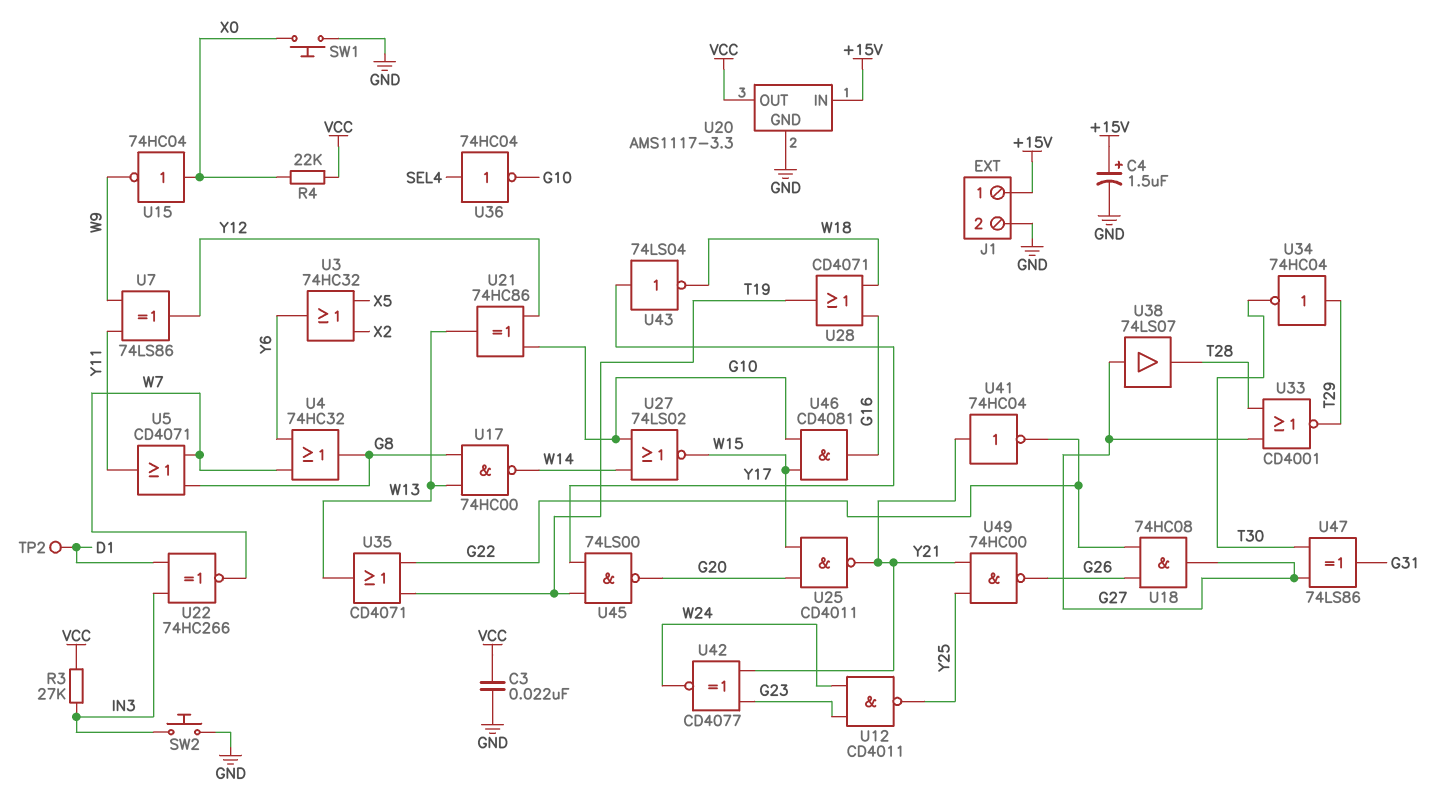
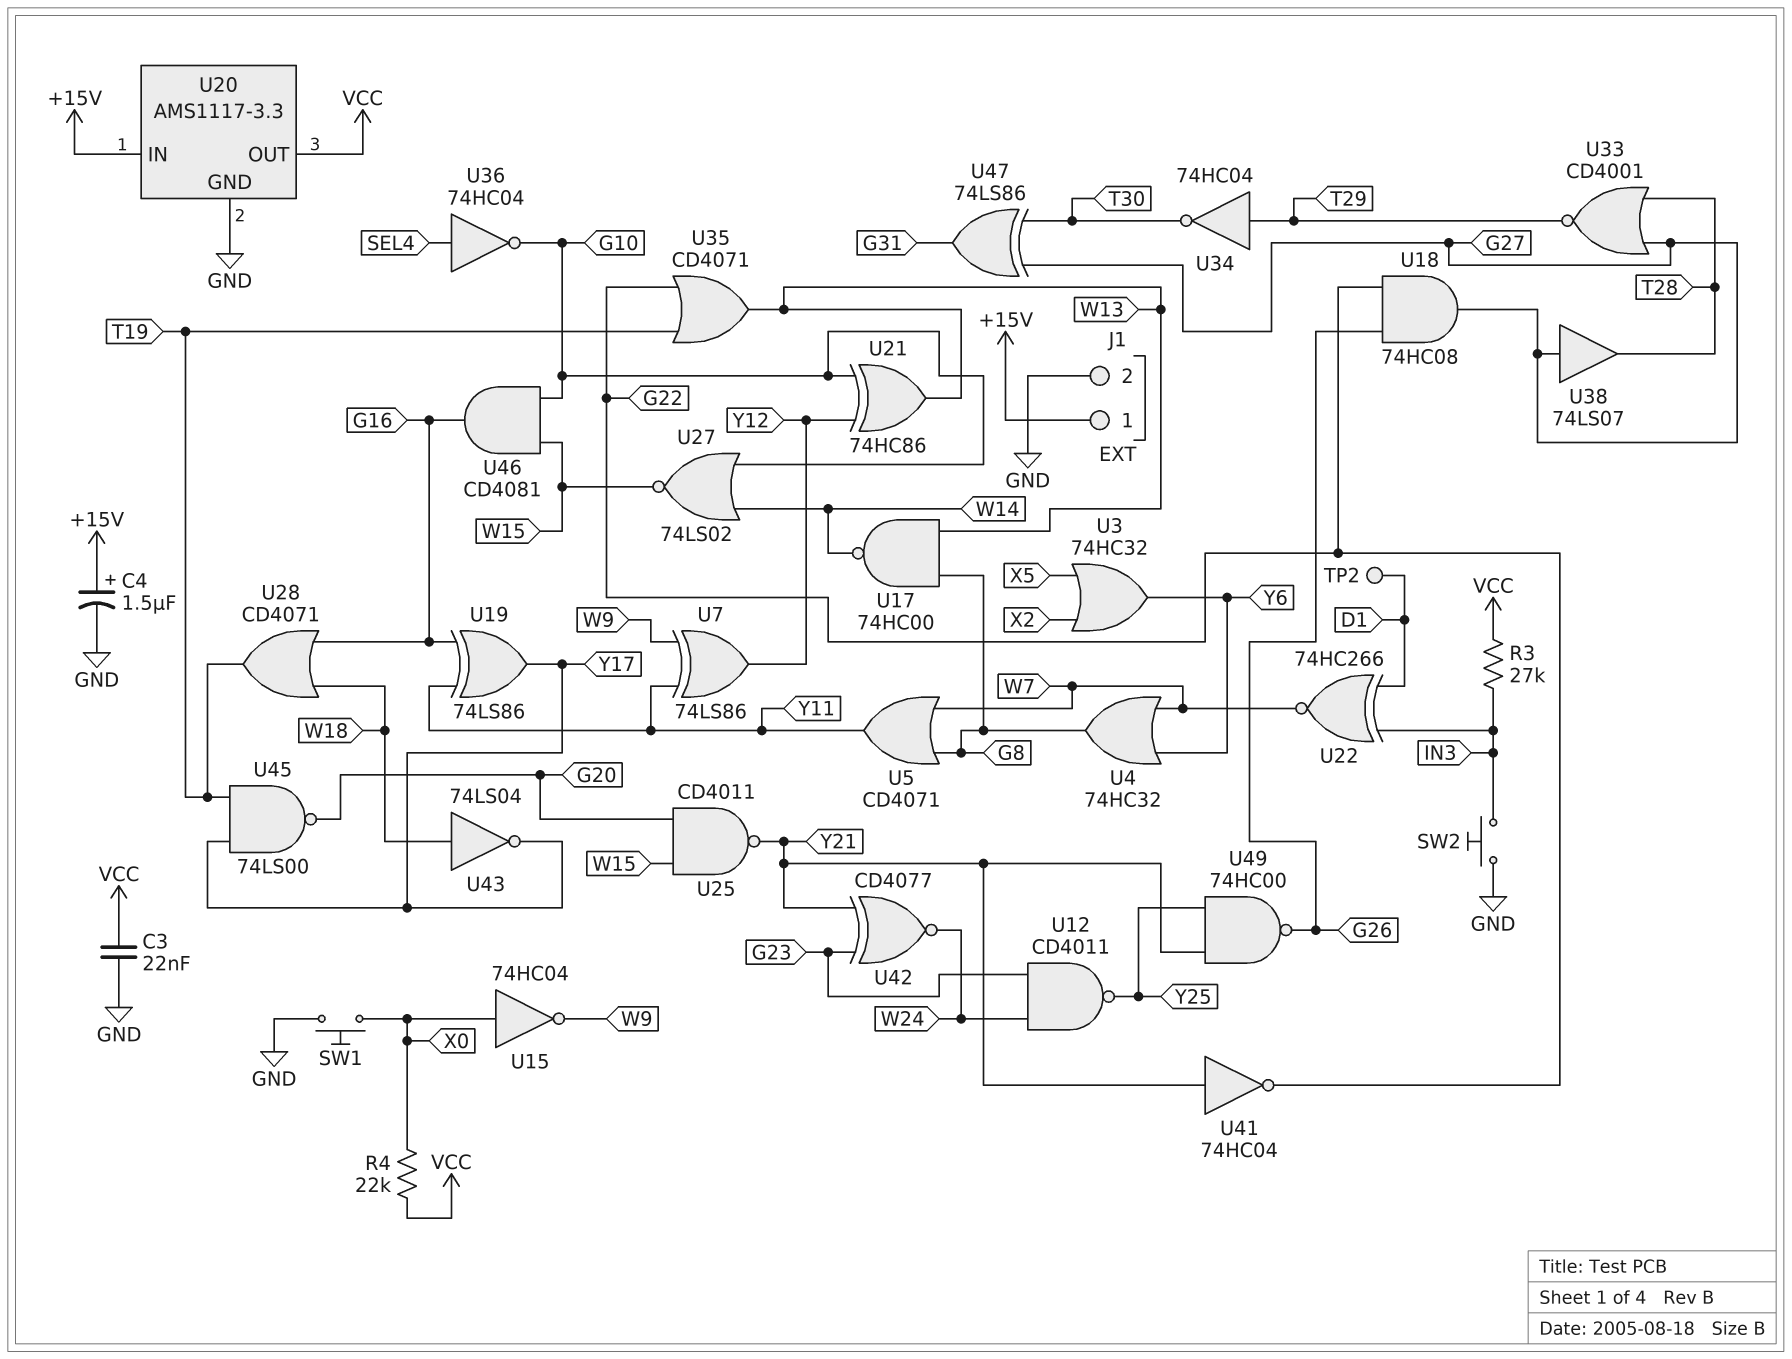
U19: none -> XOR 74LS86 (in G16, in Y11, out Y17)
U43: NOT 74LS04 (in Y17, out W18) -> NOT 74LS04 (in W18, out Y17)

